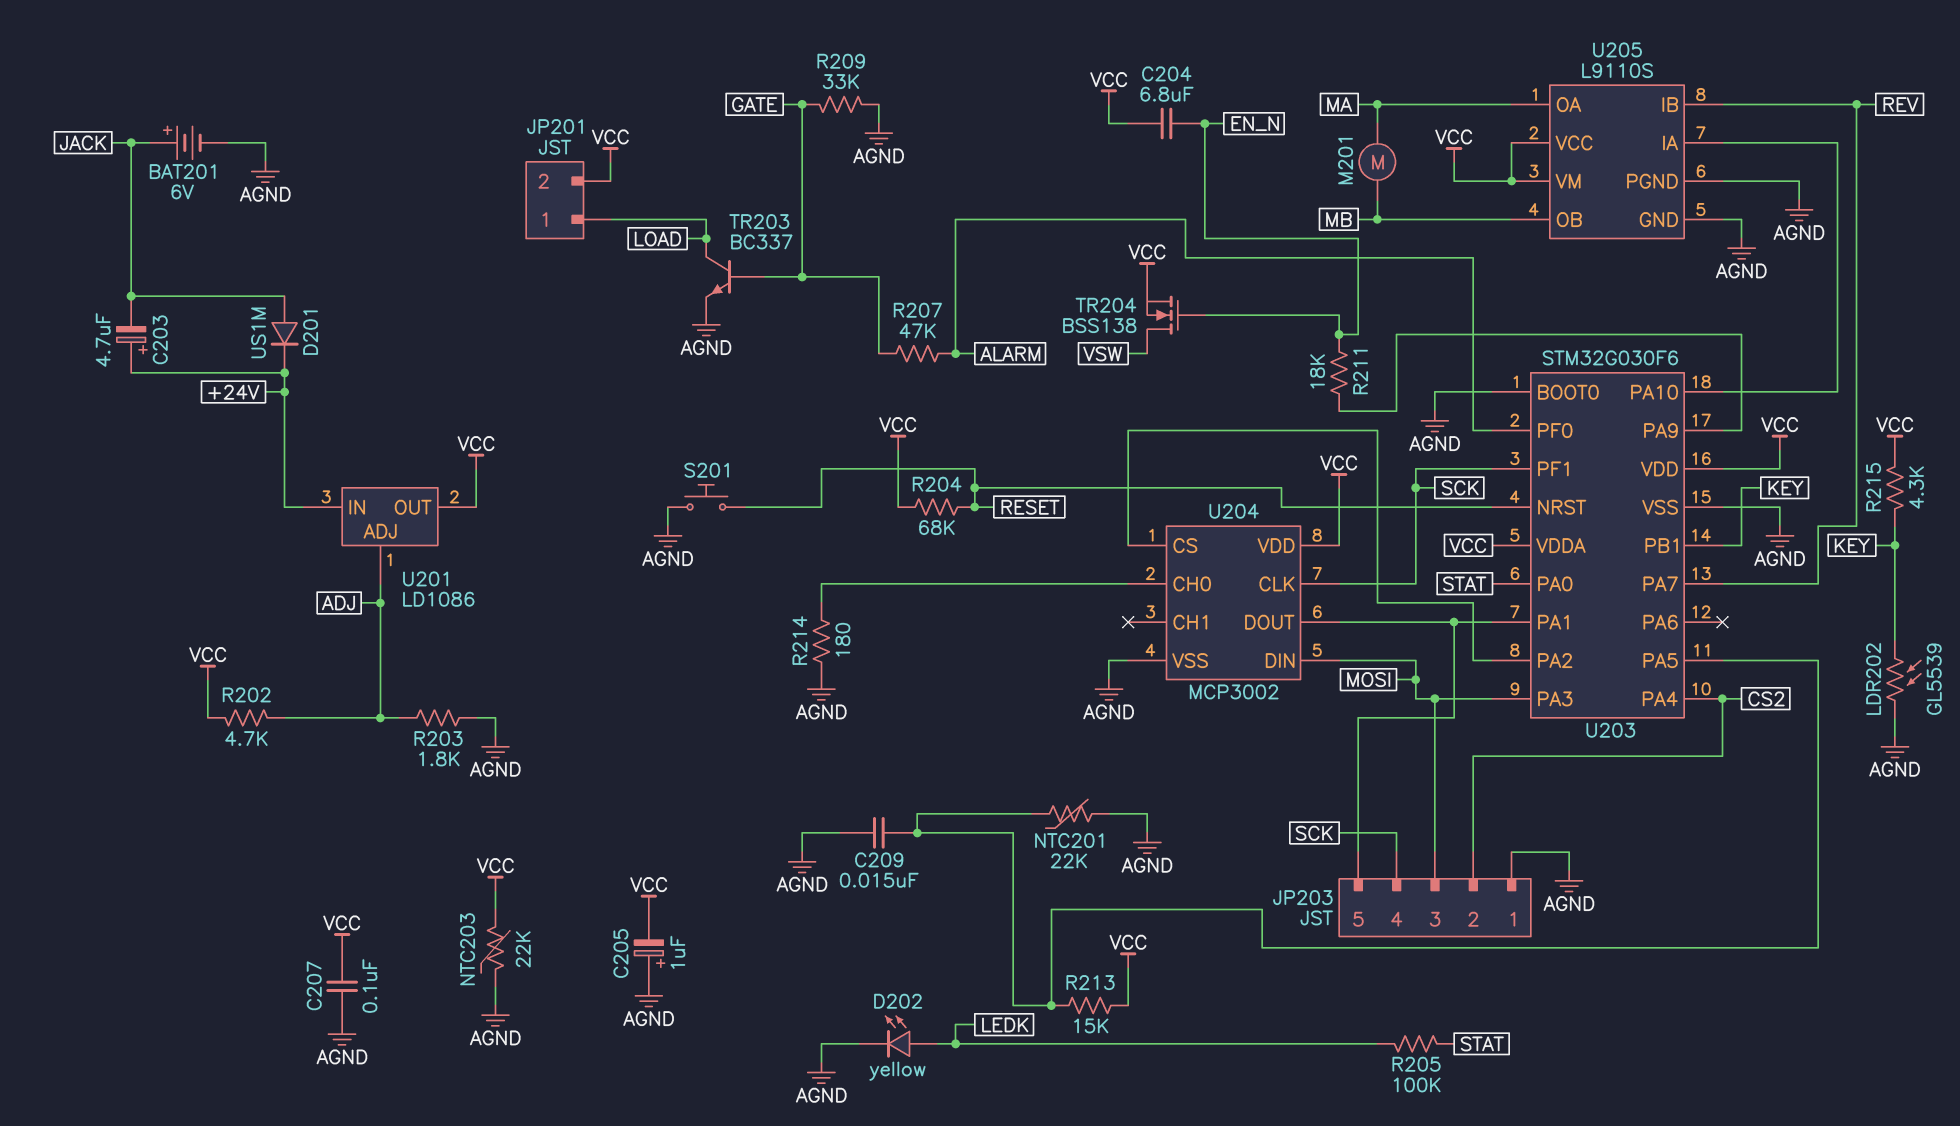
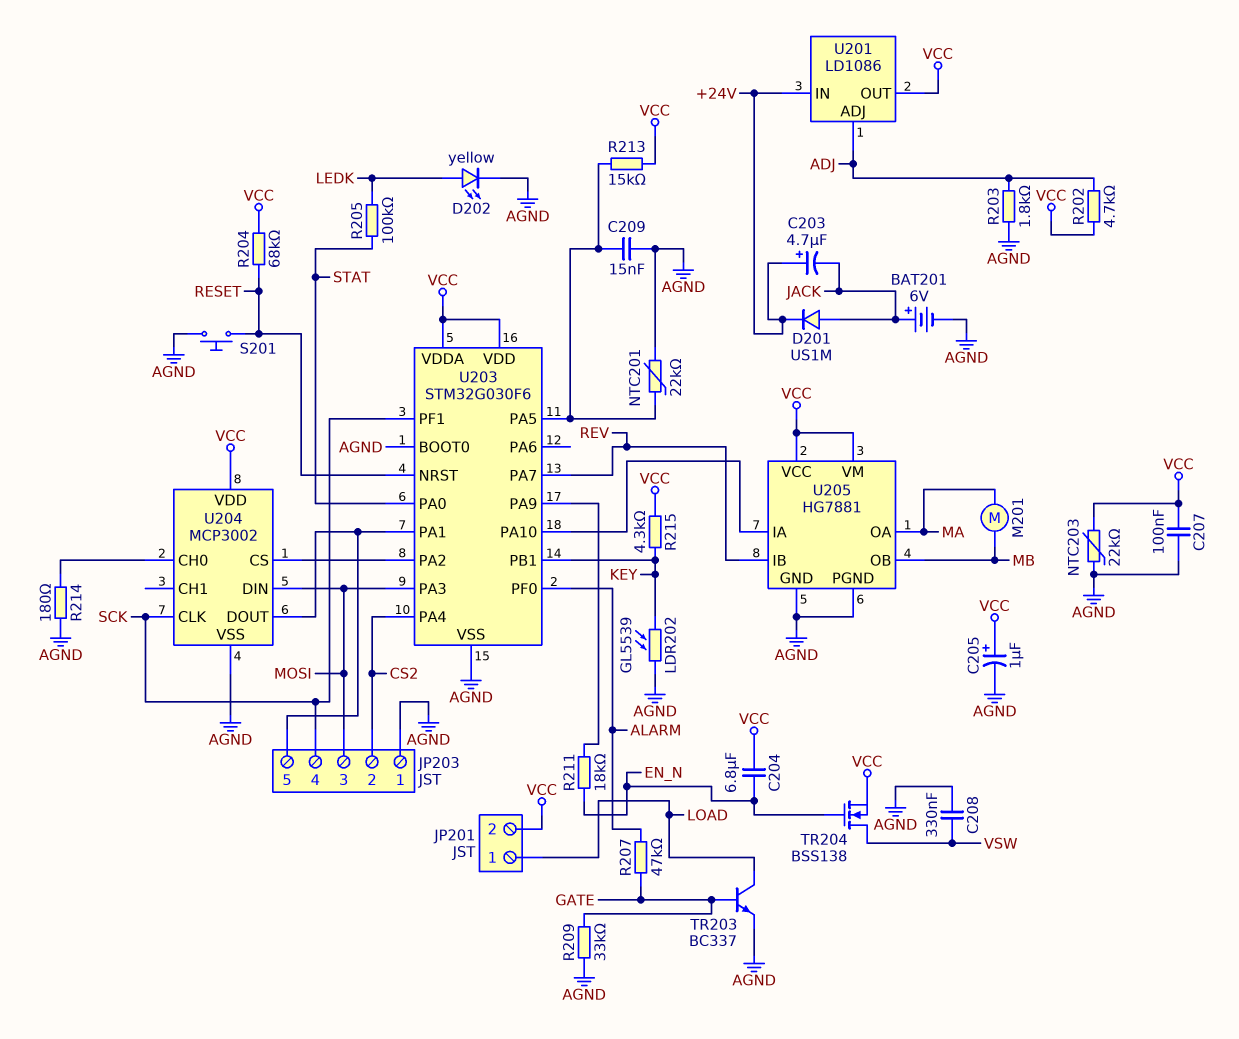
C205: 1uF (plus AGND, minus VCC) -> 1uF (plus VCC, minus AGND)
C208: none -> 330nF (AGND, VSW)
U205: L9110S -> HG7881

